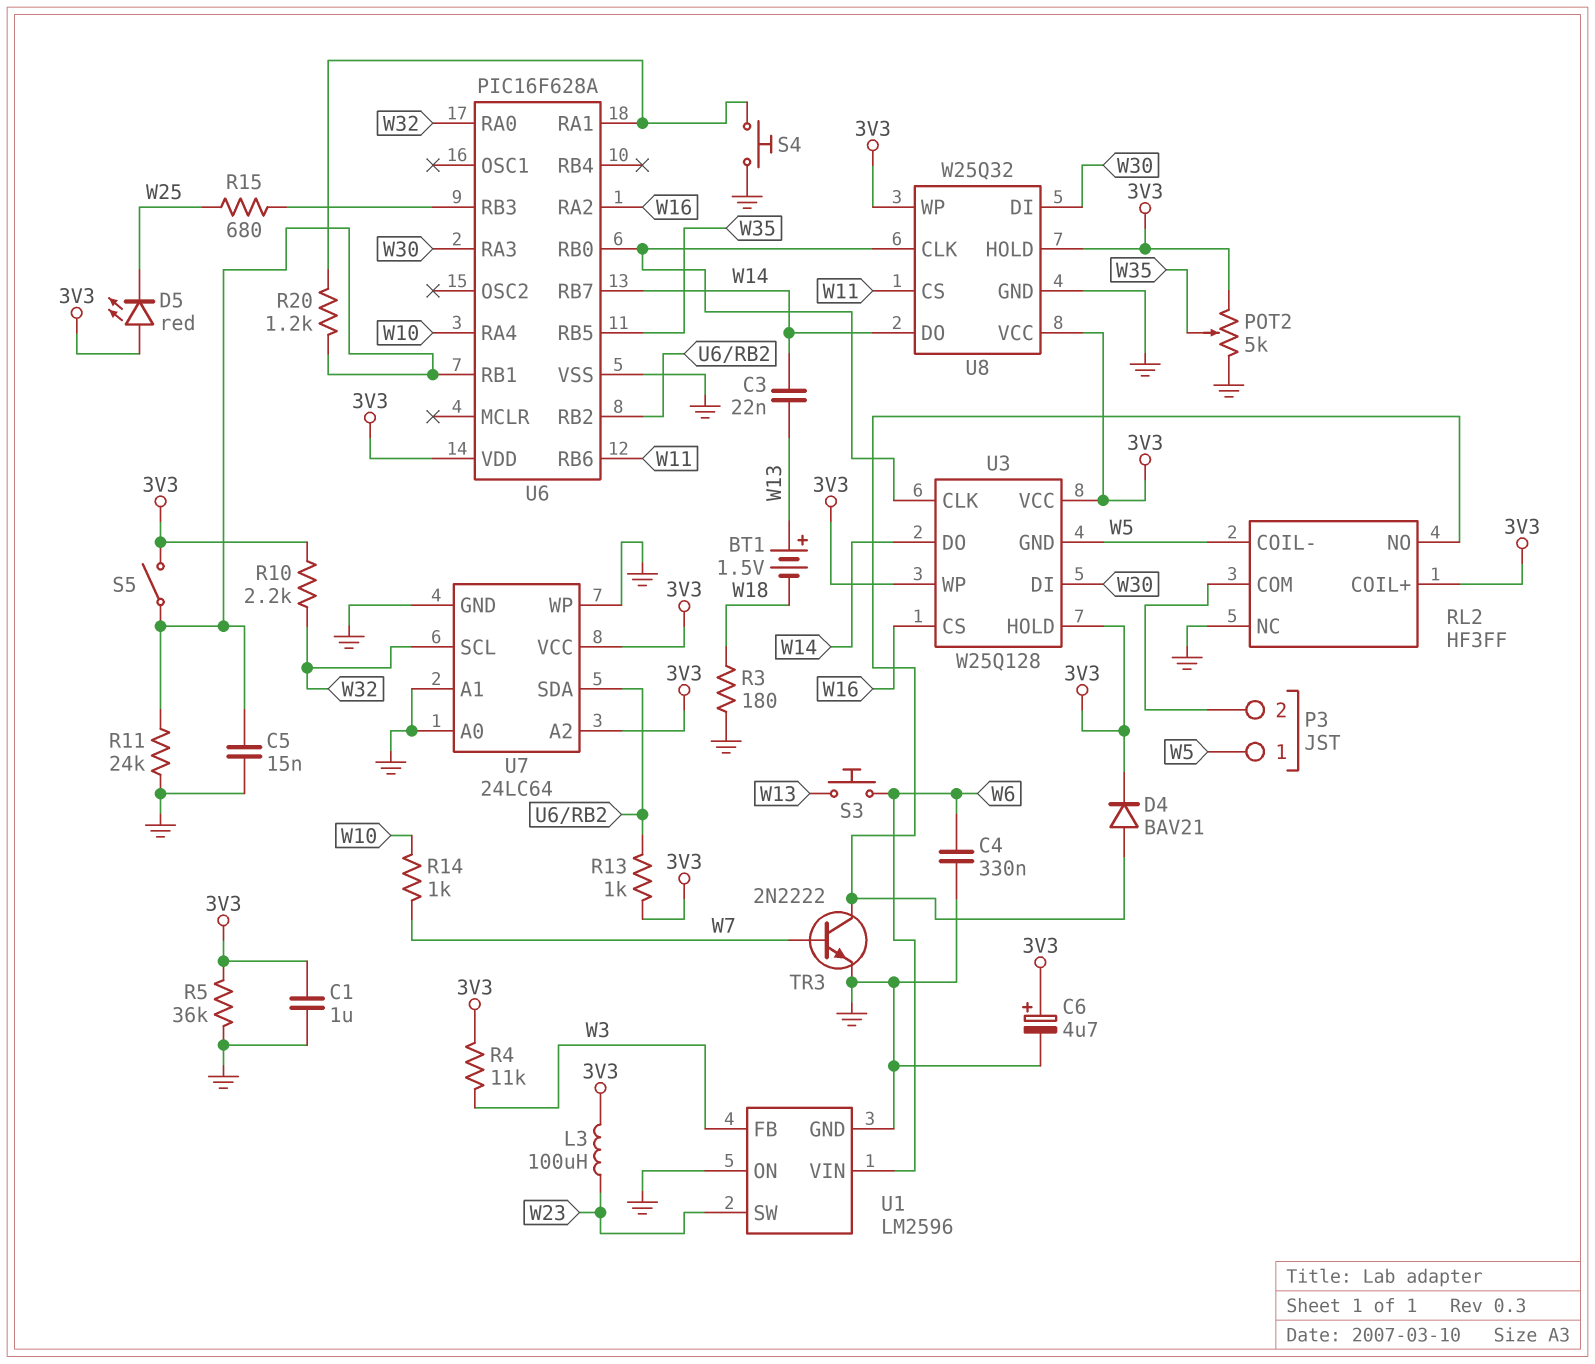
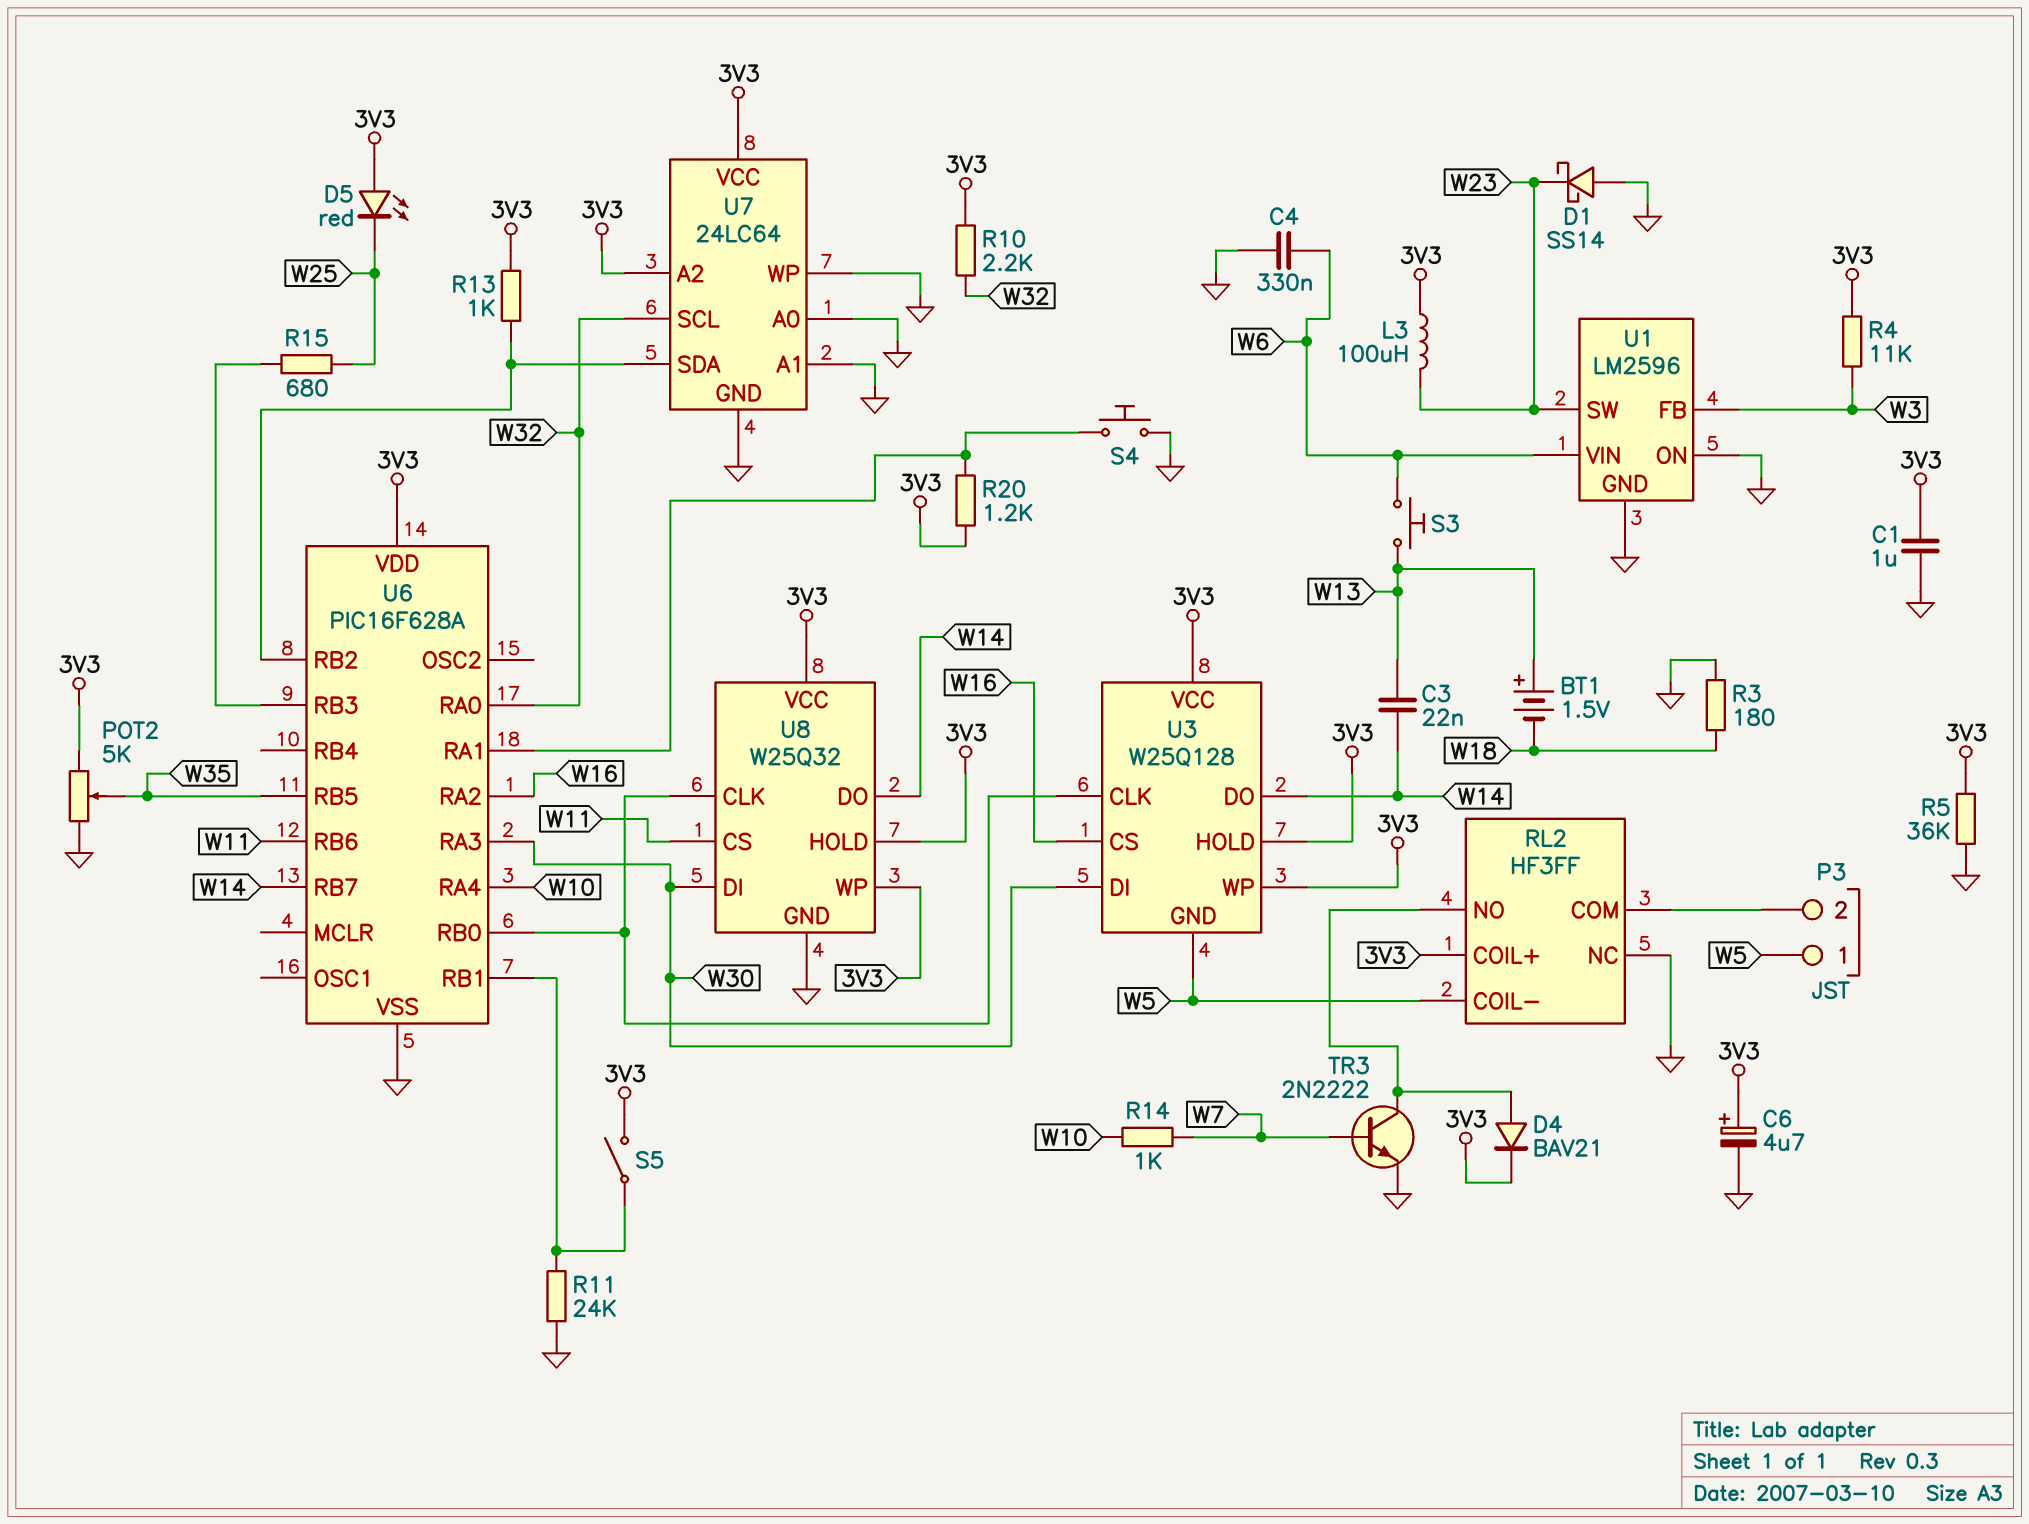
C5: 15nF (GND, U6/RB1) -> none
D1: none -> schottky SS14 (A GND, K W23)
R20: 1.2k (U6/RA1, U6/RB1) -> 1.2k (3V3, U6/RA1)

